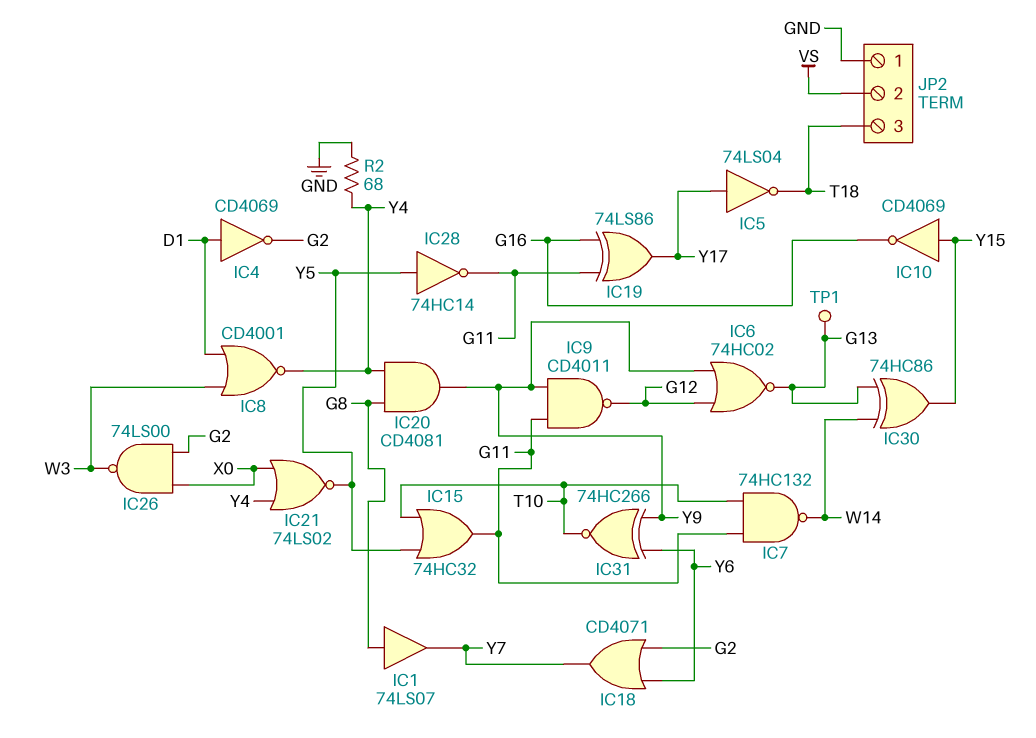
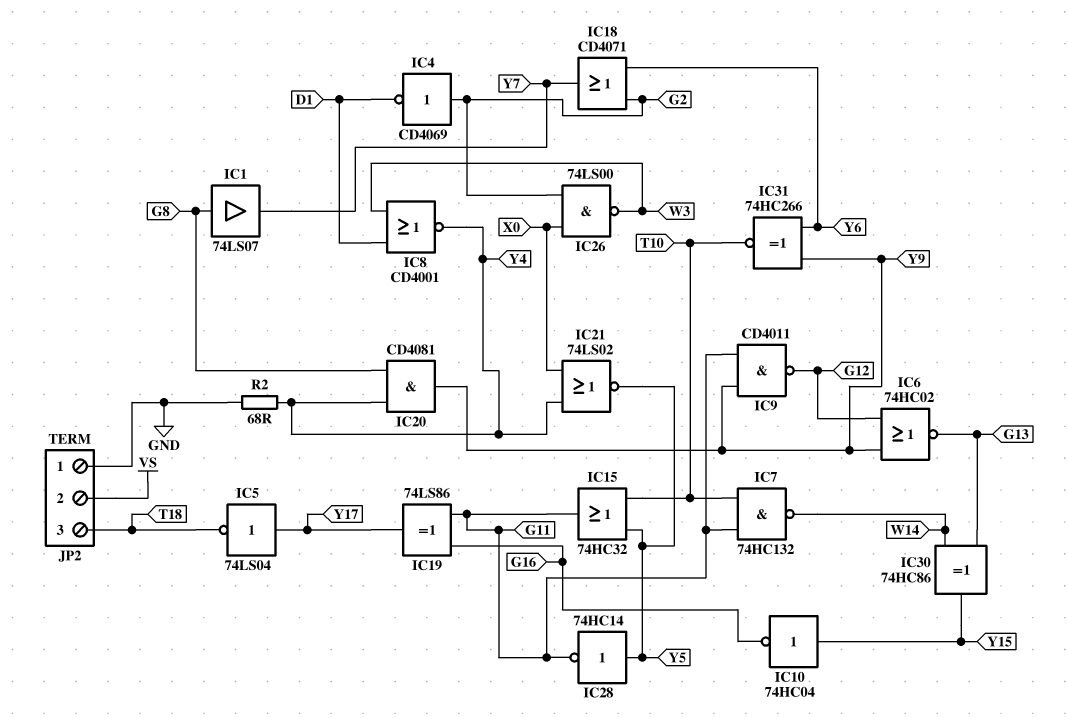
IC4: NOT CD4069 (in D1, out G2) -> NOT CD4069 (in G2, out D1)
IC10: NOT CD4069 (in Y15, out G16) -> NOT 74HC04 (in Y15, out G16)
TP1: test point (G13) -> none

